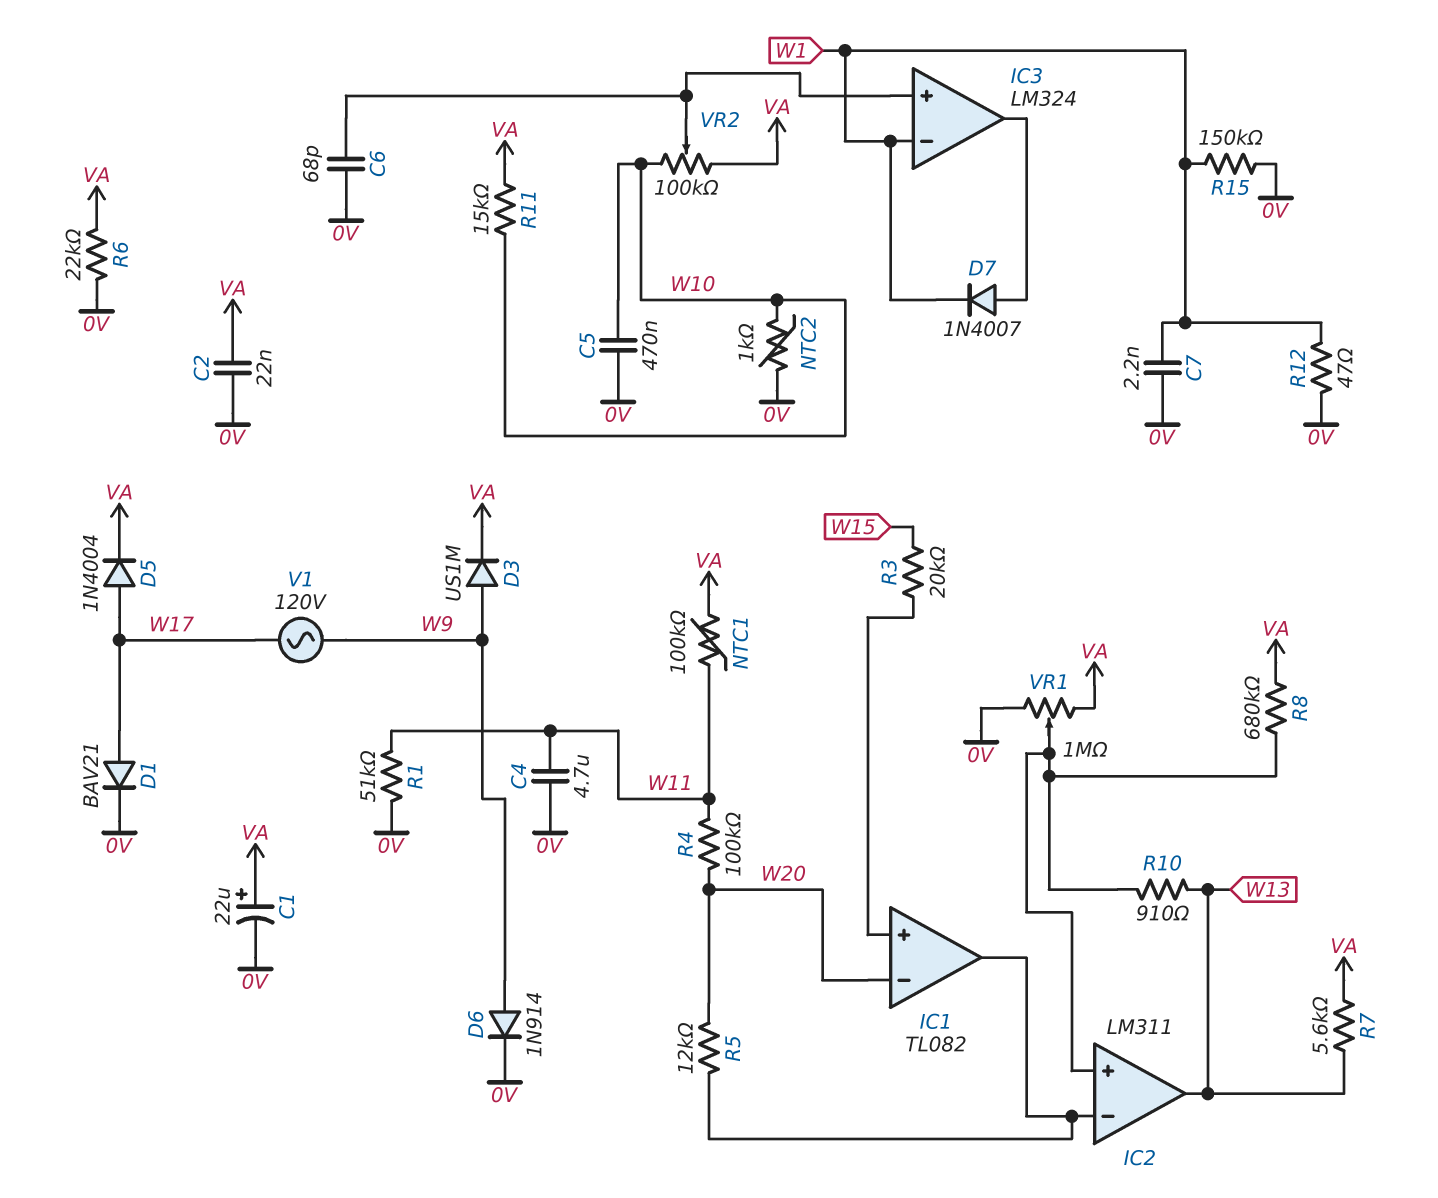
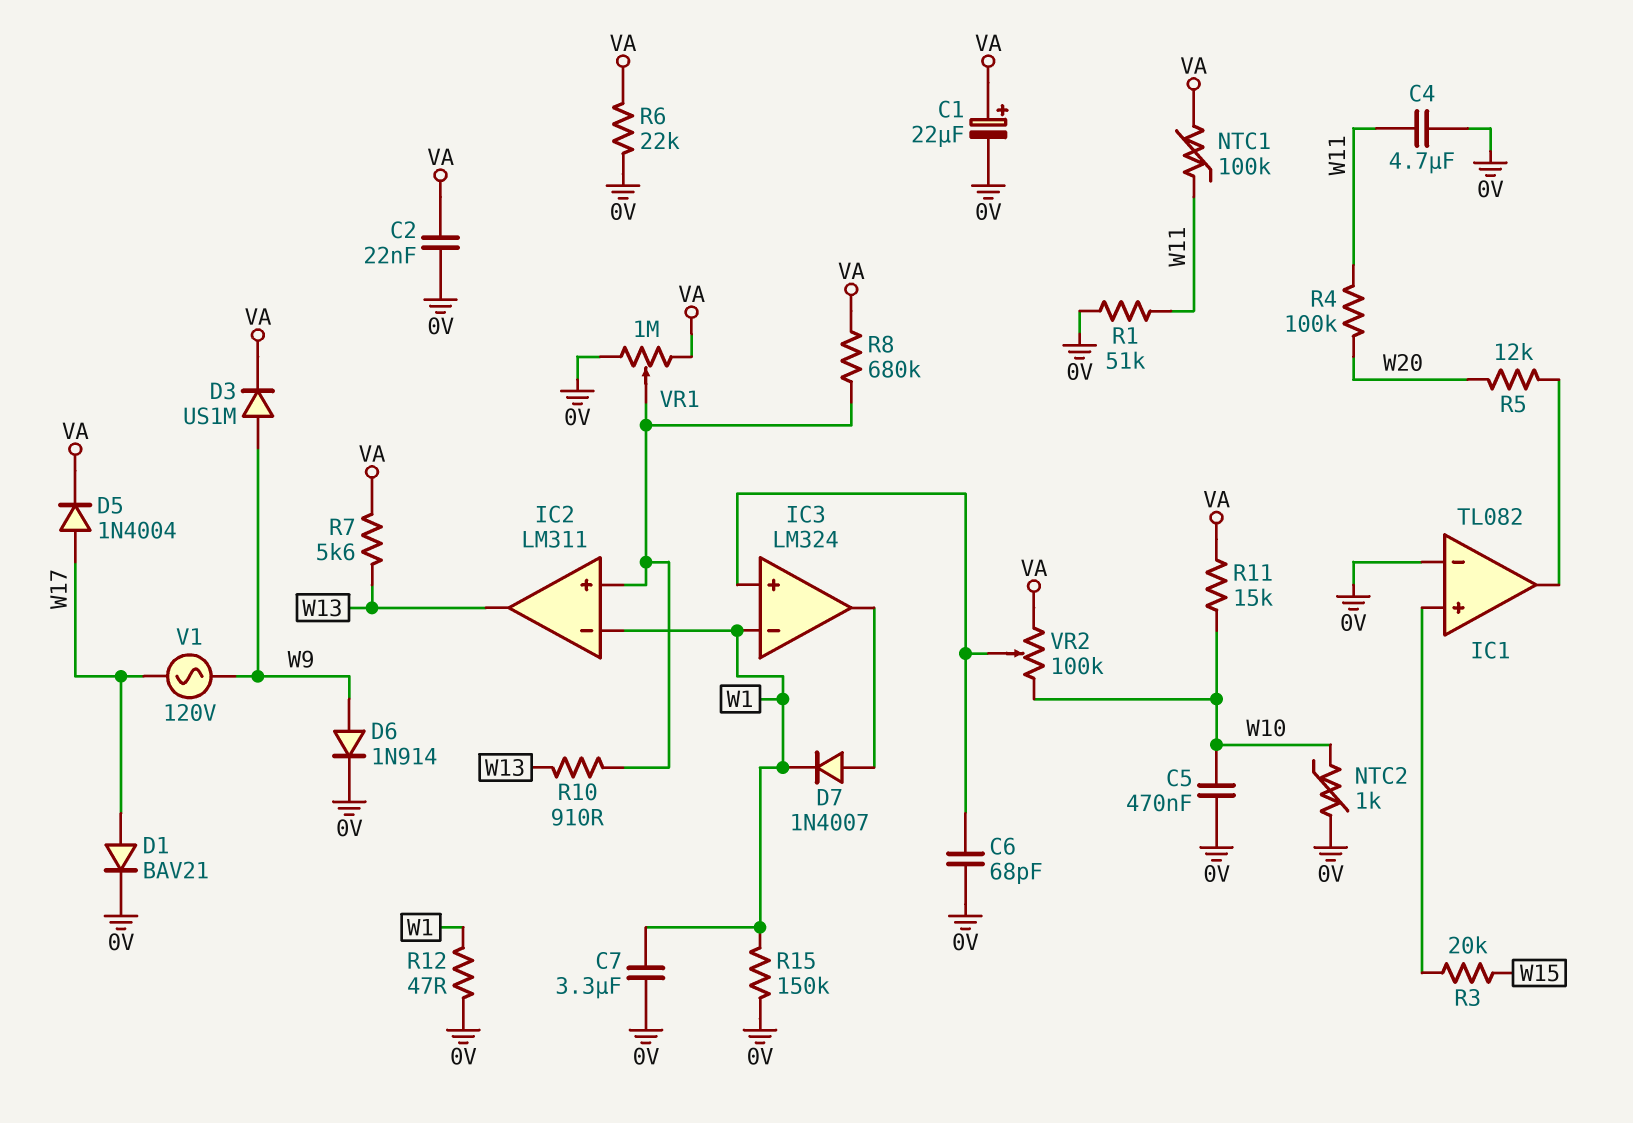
C7: 2.2nF (0V, W1) -> 3.3uF (0V, W1)
IC1 pin in-: W20 -> 0V
IC2 pin in-: IC1/out -> W1

